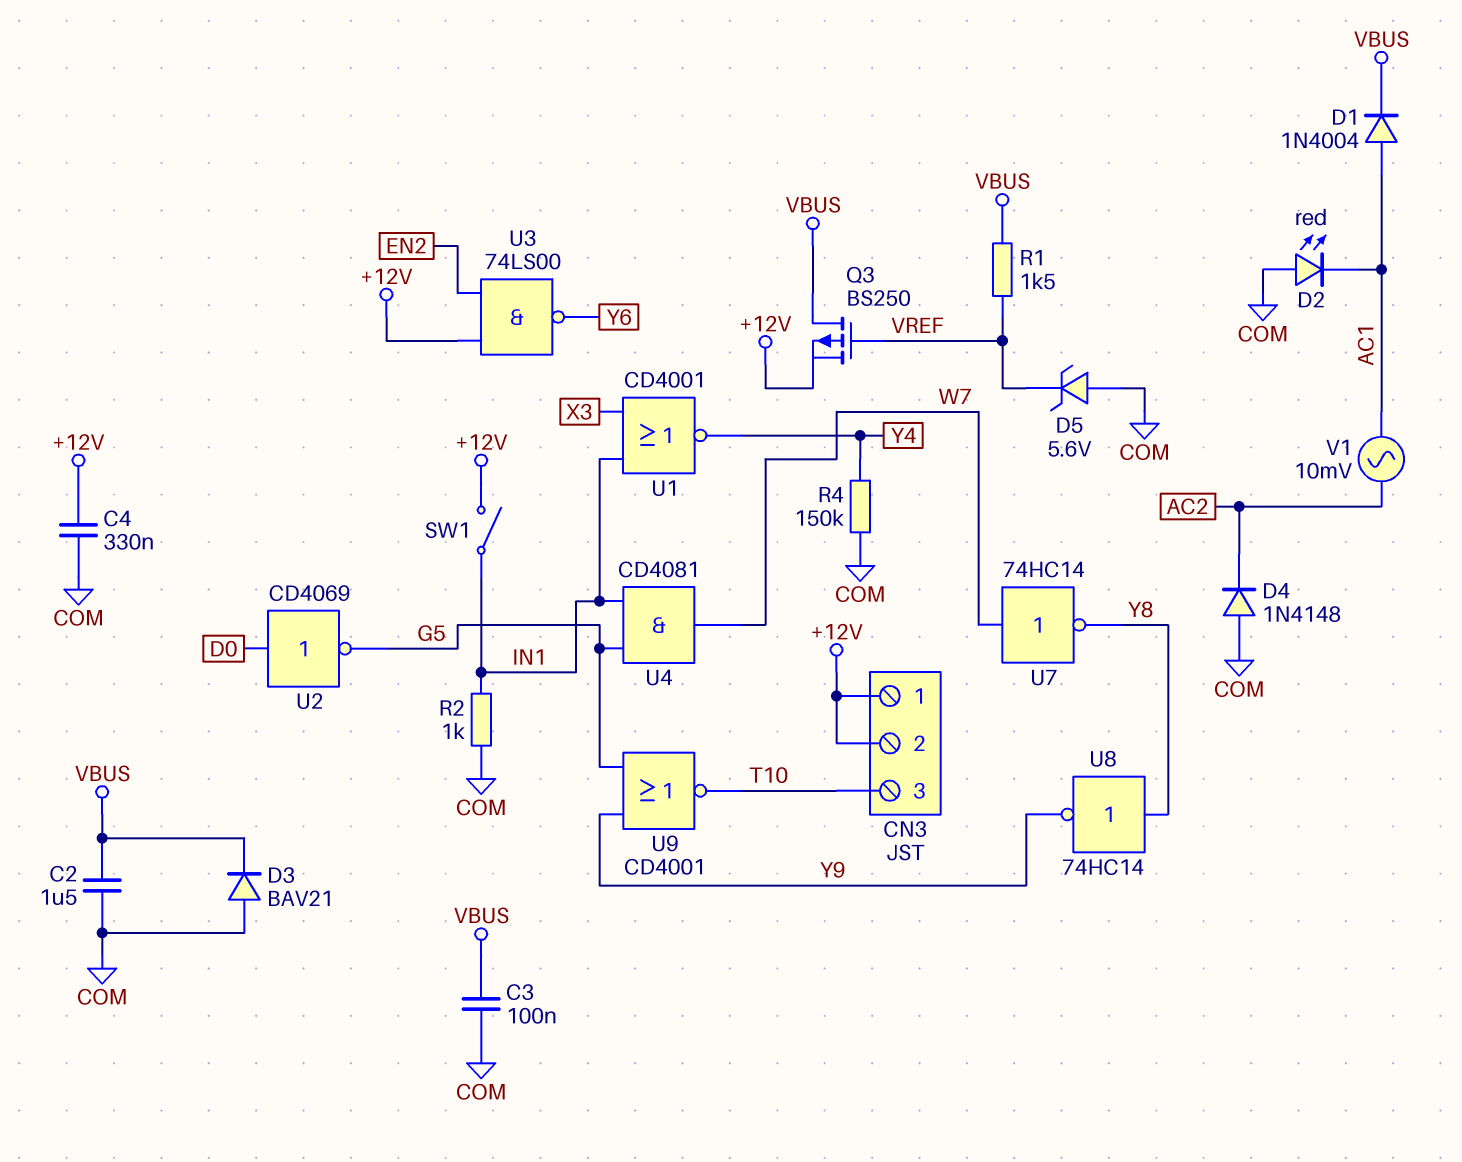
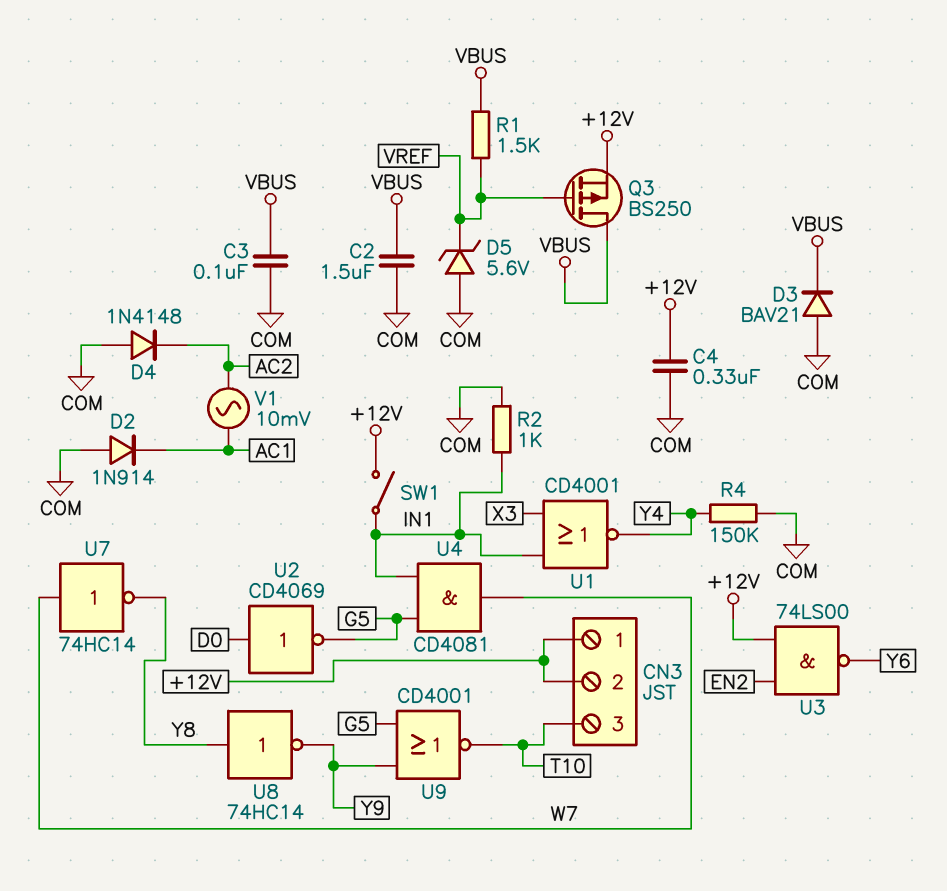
D1: diode 1N4004 (A AC1, K VBUS) -> none
D2: LED red (A COM, K AC1) -> diode 1N914 (A COM, K AC1)

